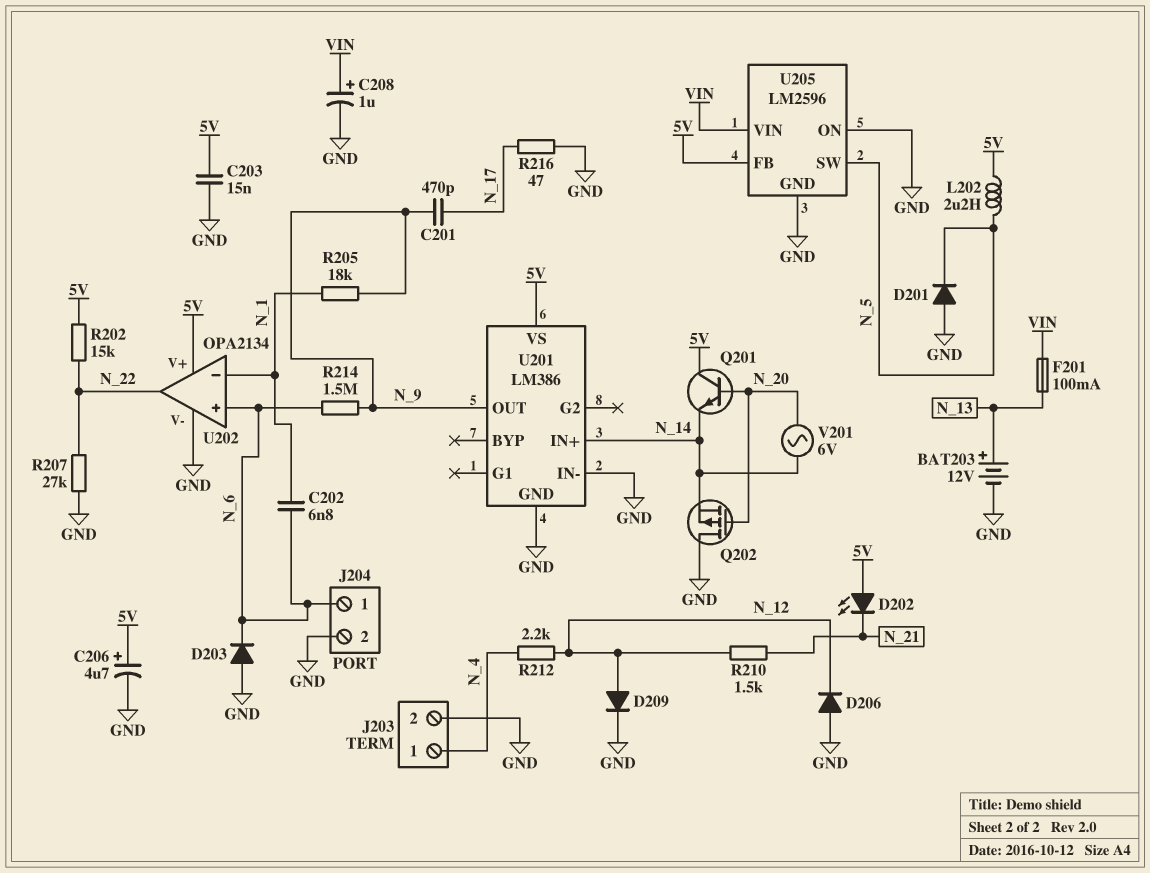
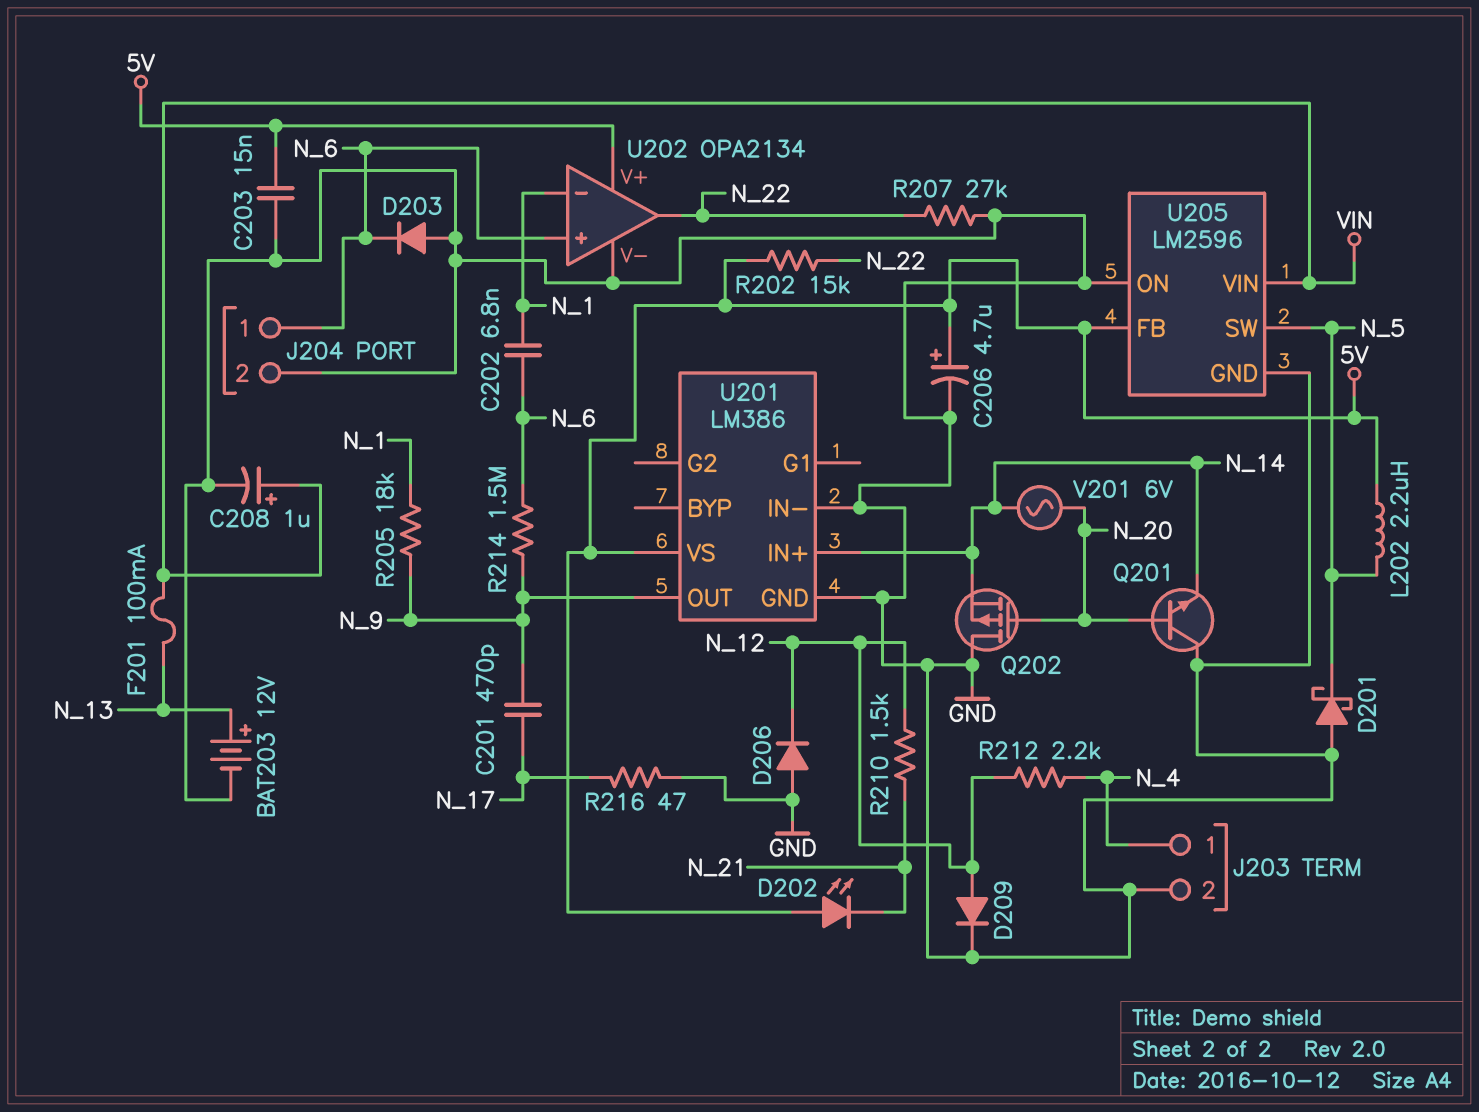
D201: diode (A GND, K N_5) -> schottky (A GND, K N_5)
Q201: NPN (B N_20, C 5V, E N_14) -> NPN (B N_20, C GND, E N_14)

